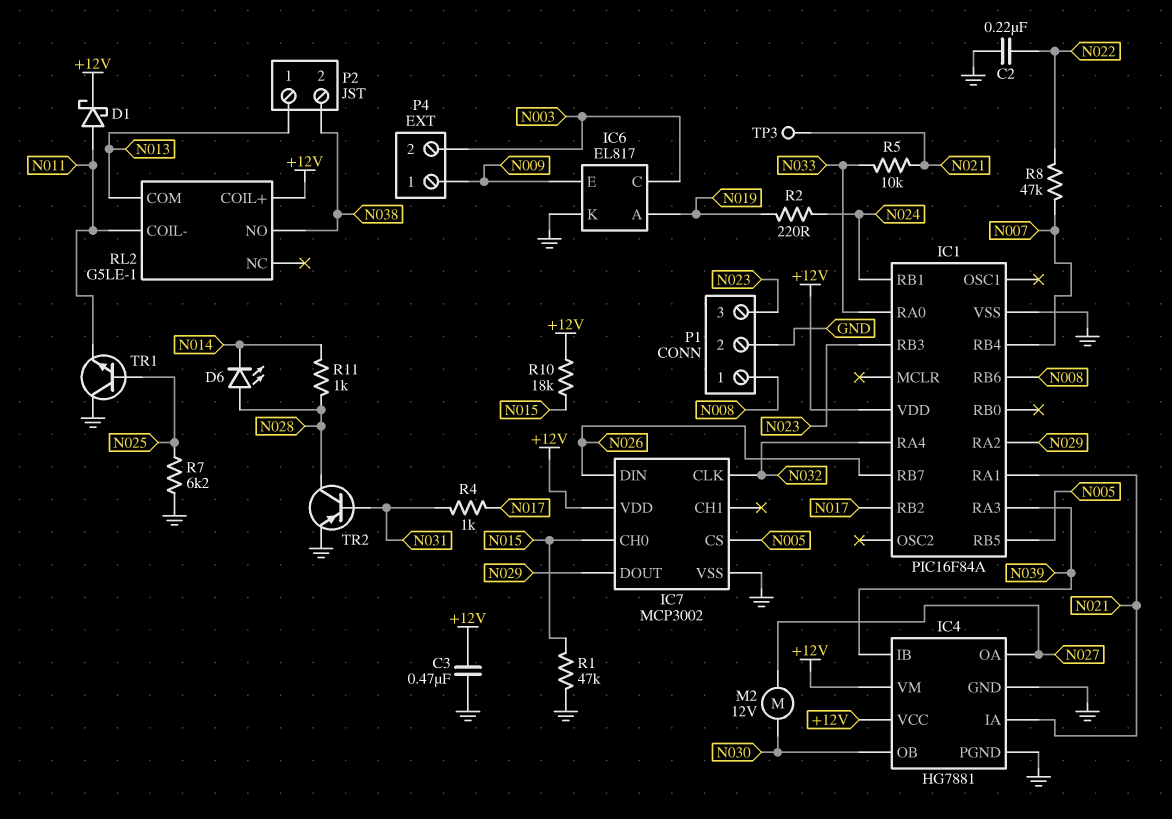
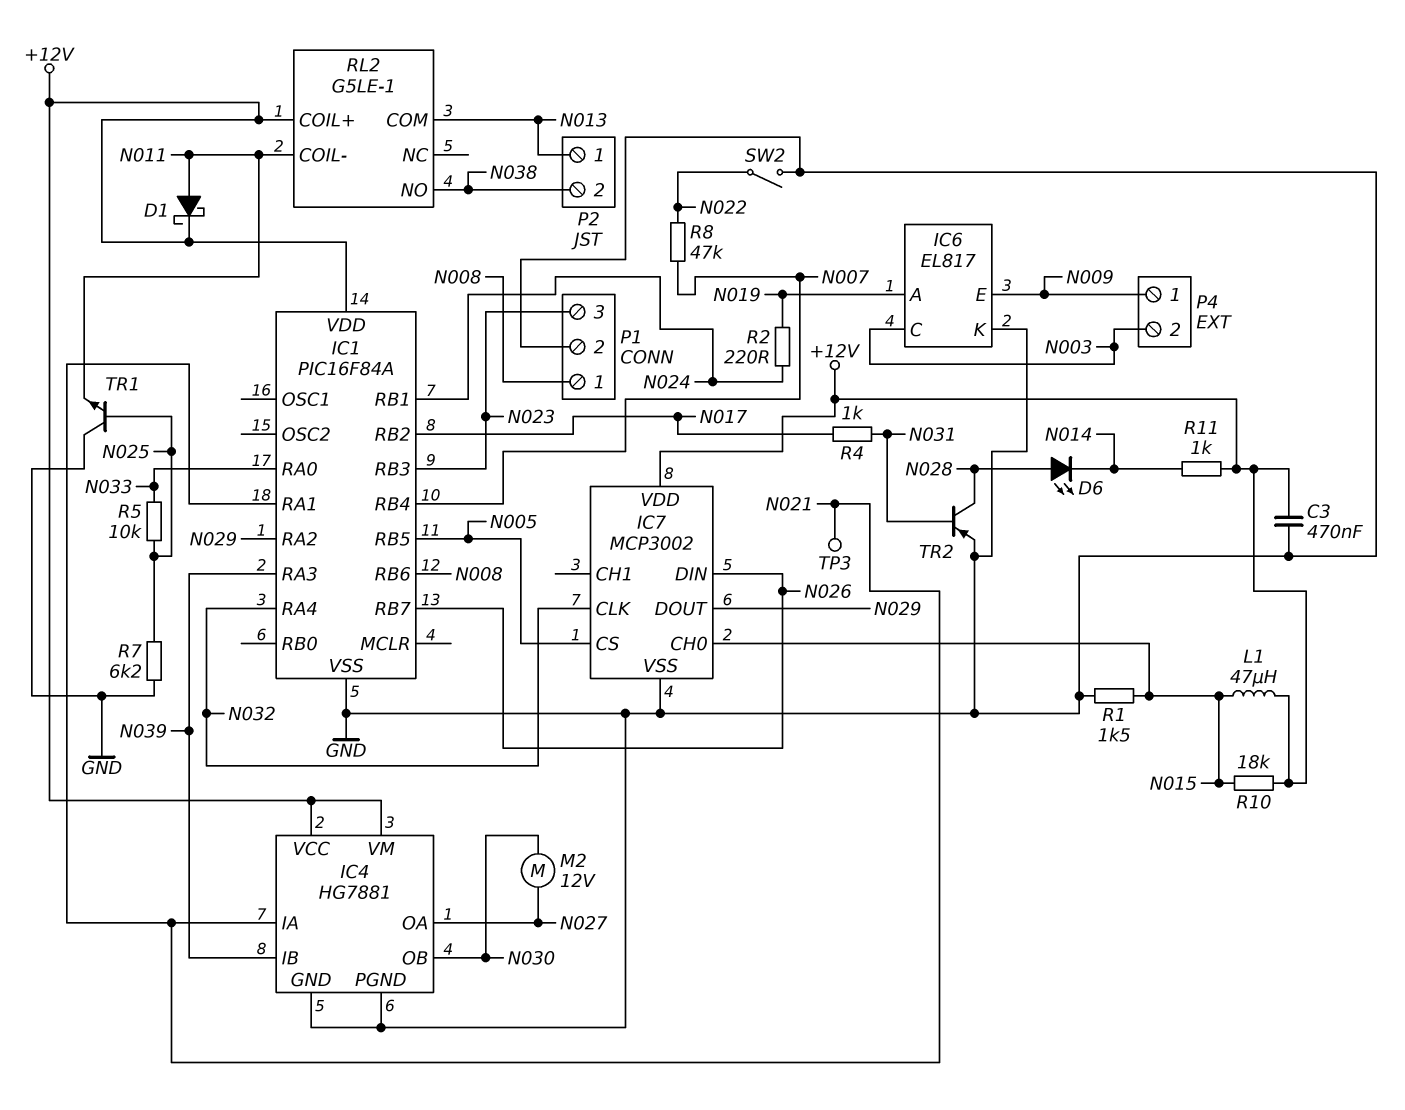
C2: 220nF (GND, N022) -> none
L1: none -> 47uH (+12V, N015)
R1: 47k (GND, N015) -> 1.5k (GND, N015)
R5: 10k (N021, N033) -> 10k (N025, N033)
R11: 1k (N014, N028) -> 1k (+12V, N014)
SW2: none -> switch (GND, N022)

